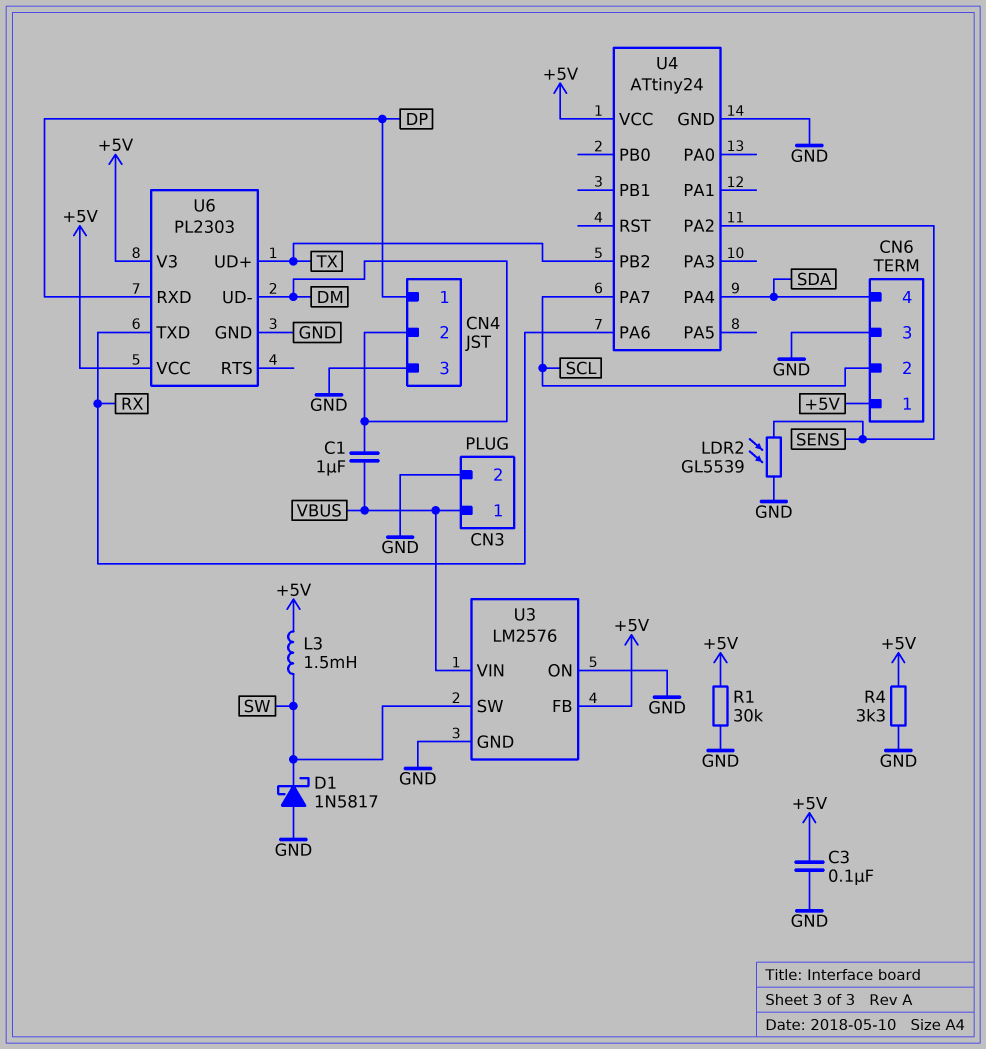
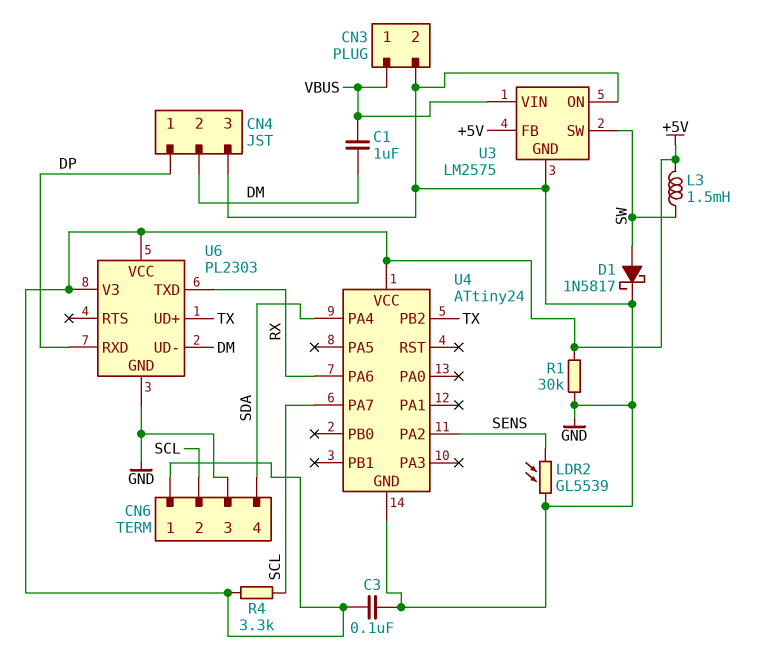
D1: schottky 1N5817 (A GND, K SW) -> schottky 1N5817 (A SW, K GND)
R4: 3.3k (+5V, GND) -> 3.3k (+5V, SCL)
U3: LM2576 -> LM2575

